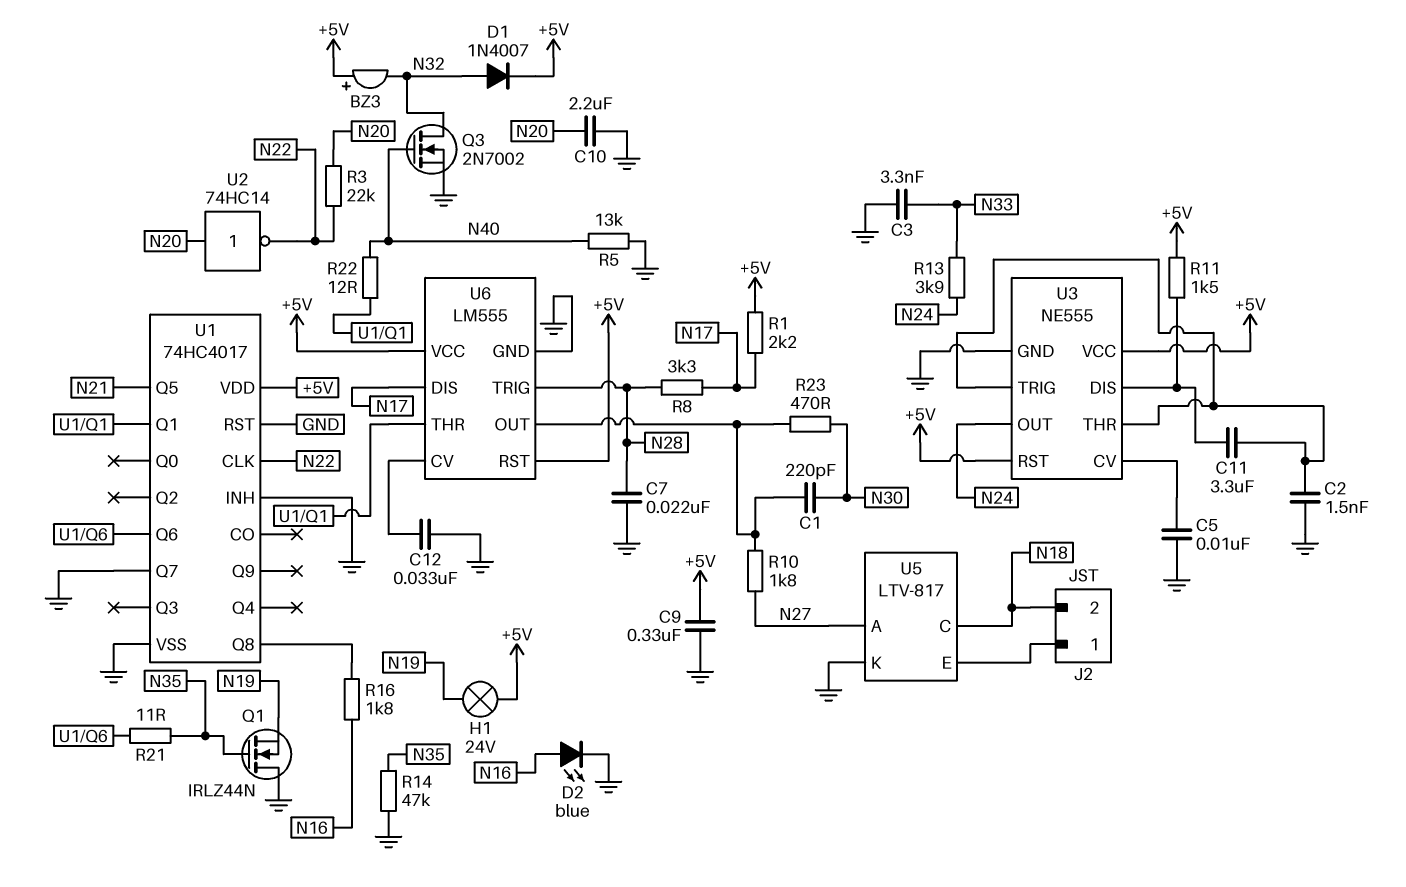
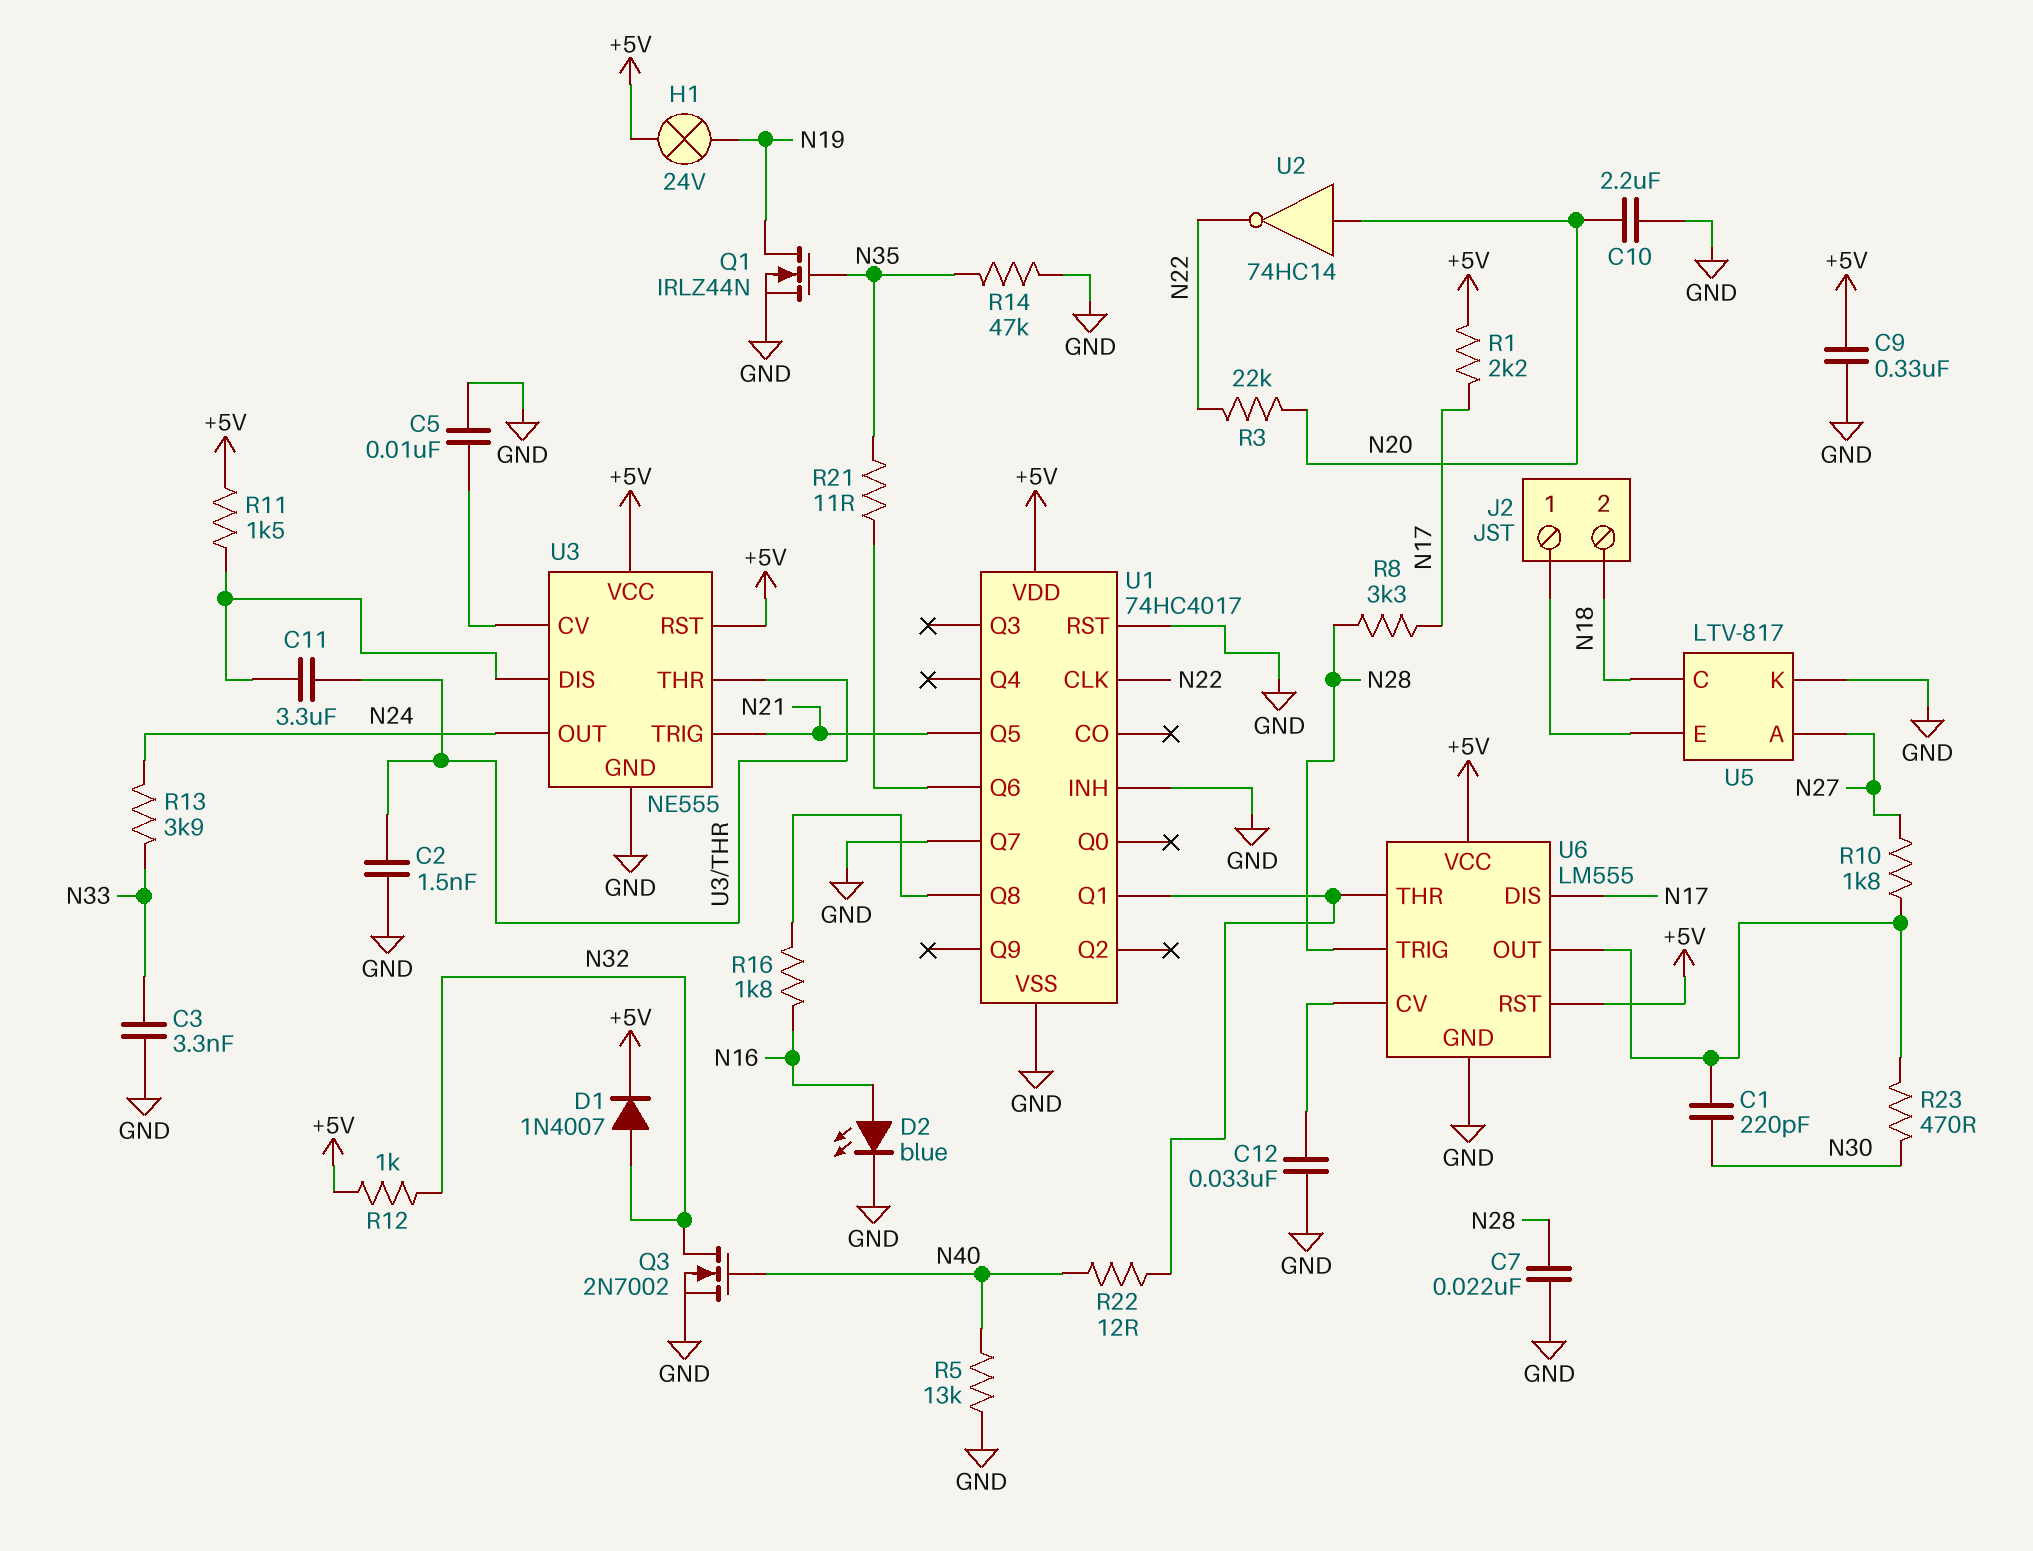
BZ3: buzzer (plus +5V, minus N32) -> none
Q1: NMOS IRLZ44N (G N35, D GND, S N19) -> NMOS IRLZ44N (G N35, D N19, S GND)
R12: none -> 1k (+5V, N32)
U3 pin TRIG: U3/THR -> N21

